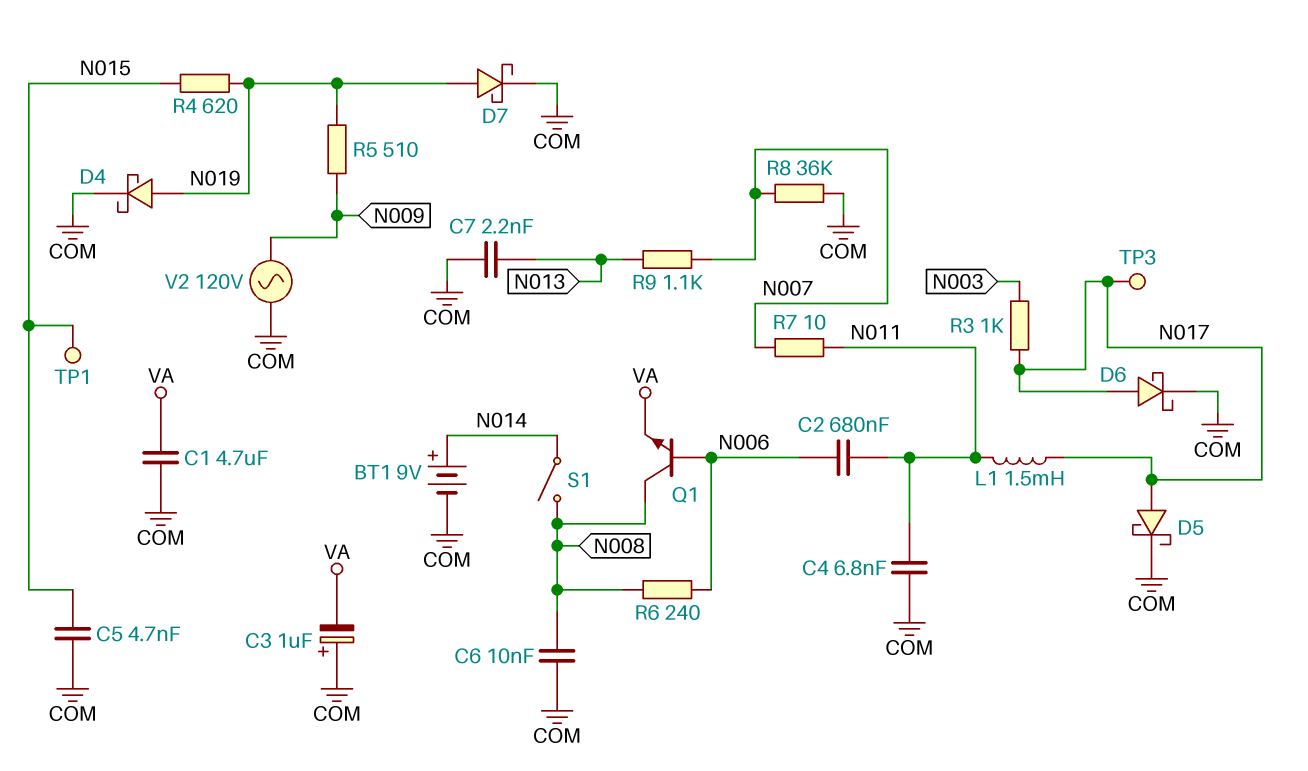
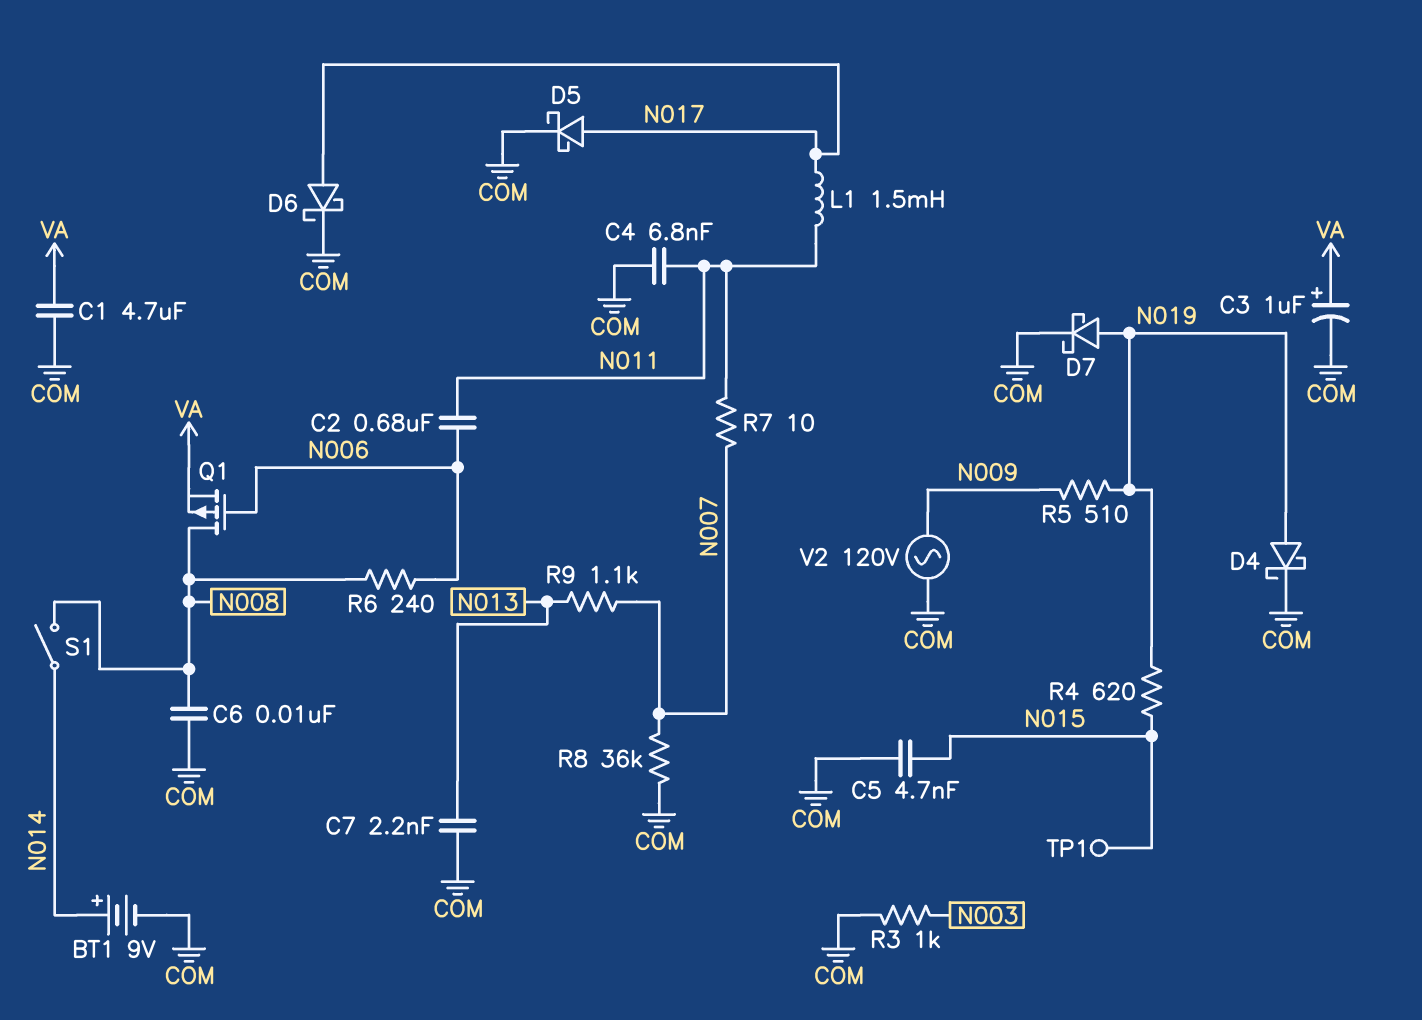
C3: 1uF (plus COM, minus VA) -> 1uF (plus VA, minus COM)
Q1: NPN (B N006, C N008, E VA) -> PMOS (G N006, D N008, S VA)
R3: 1k (N003, N017) -> 1k (COM, N003)
TP3: test point (N017) -> none

